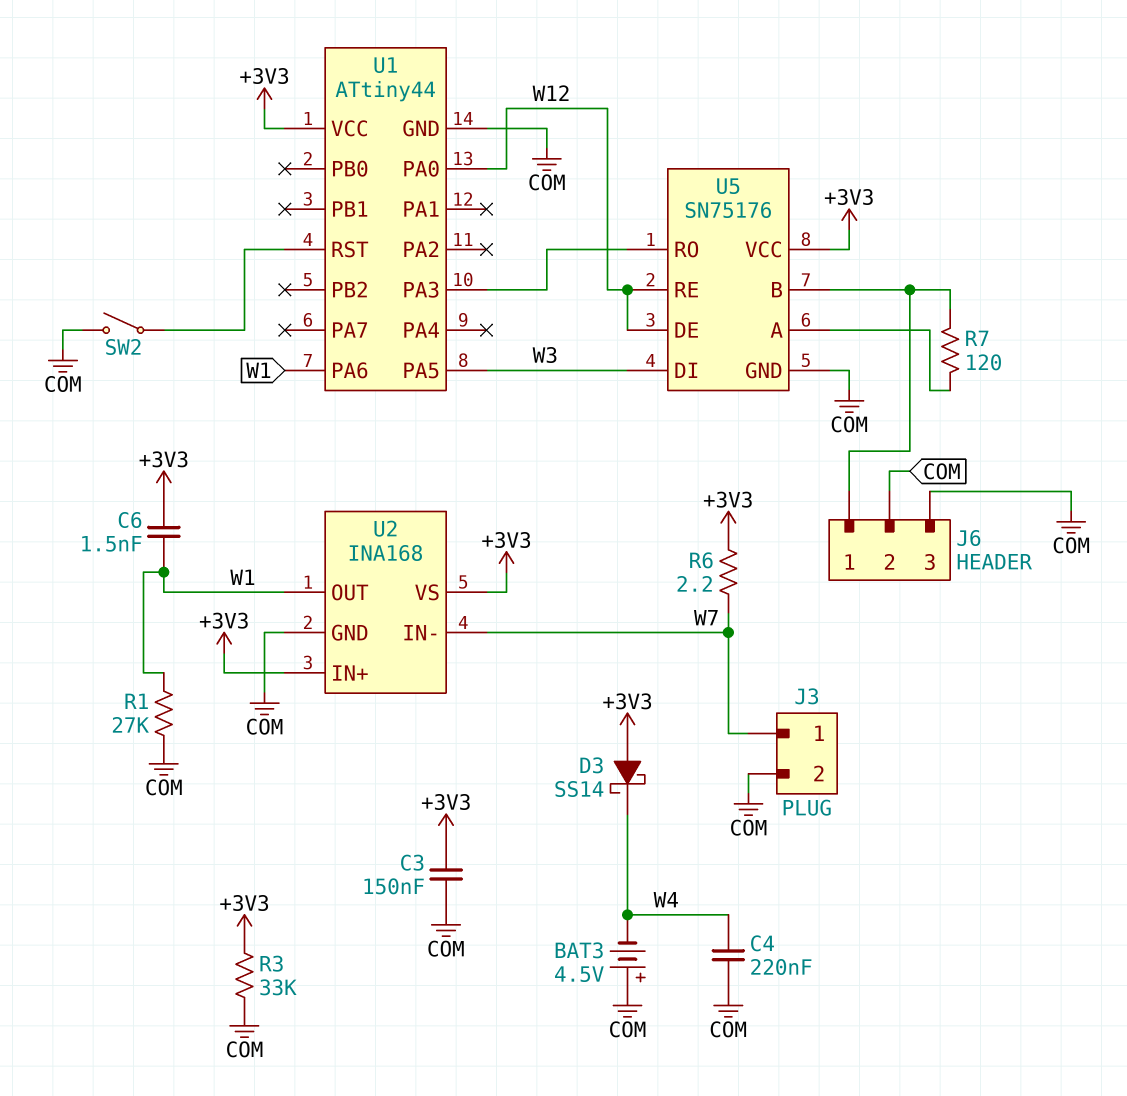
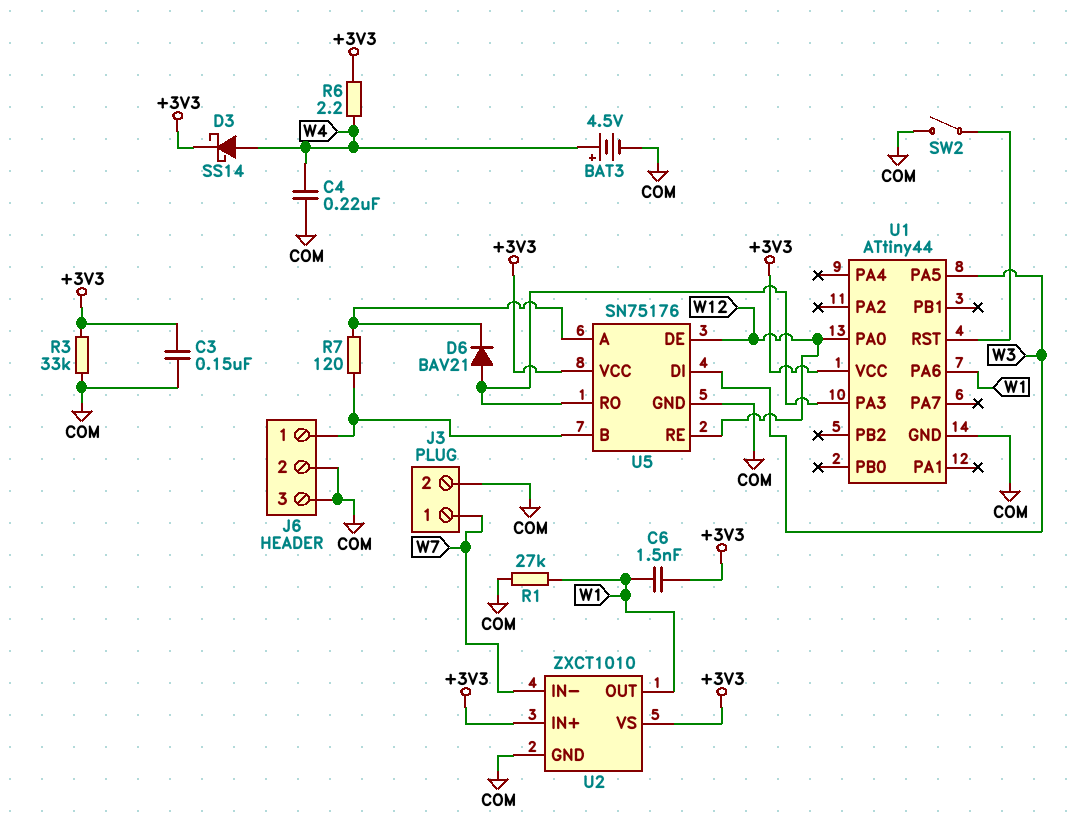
BAT3: 4.5V (plus COM, minus W4) -> 4.5V (plus W4, minus COM)
D3: schottky SS14 (A +3V3, K W4) -> schottky SS14 (A W4, K +3V3)
D6: none -> diode BAV21 (A U1/PA3, K U5/A)
R6: 2.2 (+3V3, W7) -> 2.2 (+3V3, W4)
U2: INA168 -> ZXCT1010

